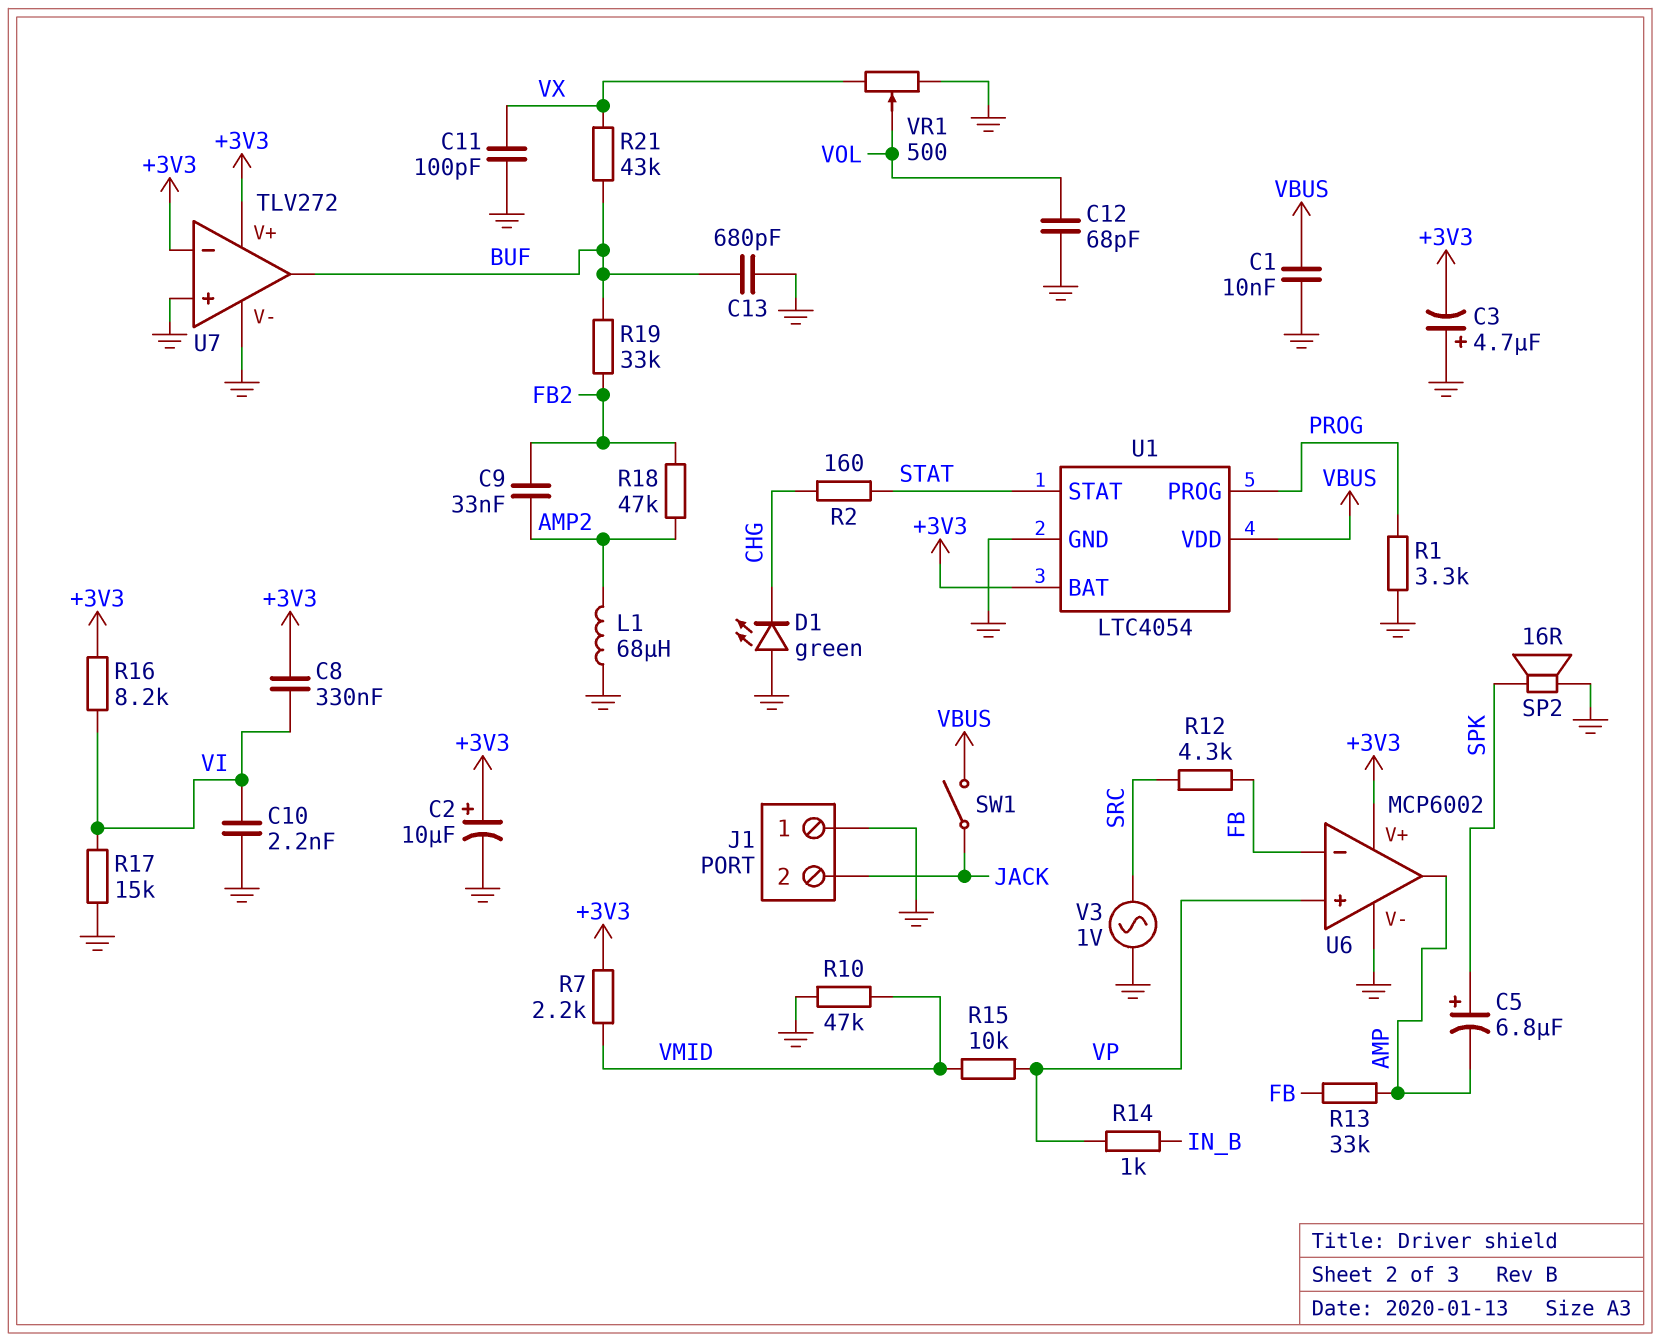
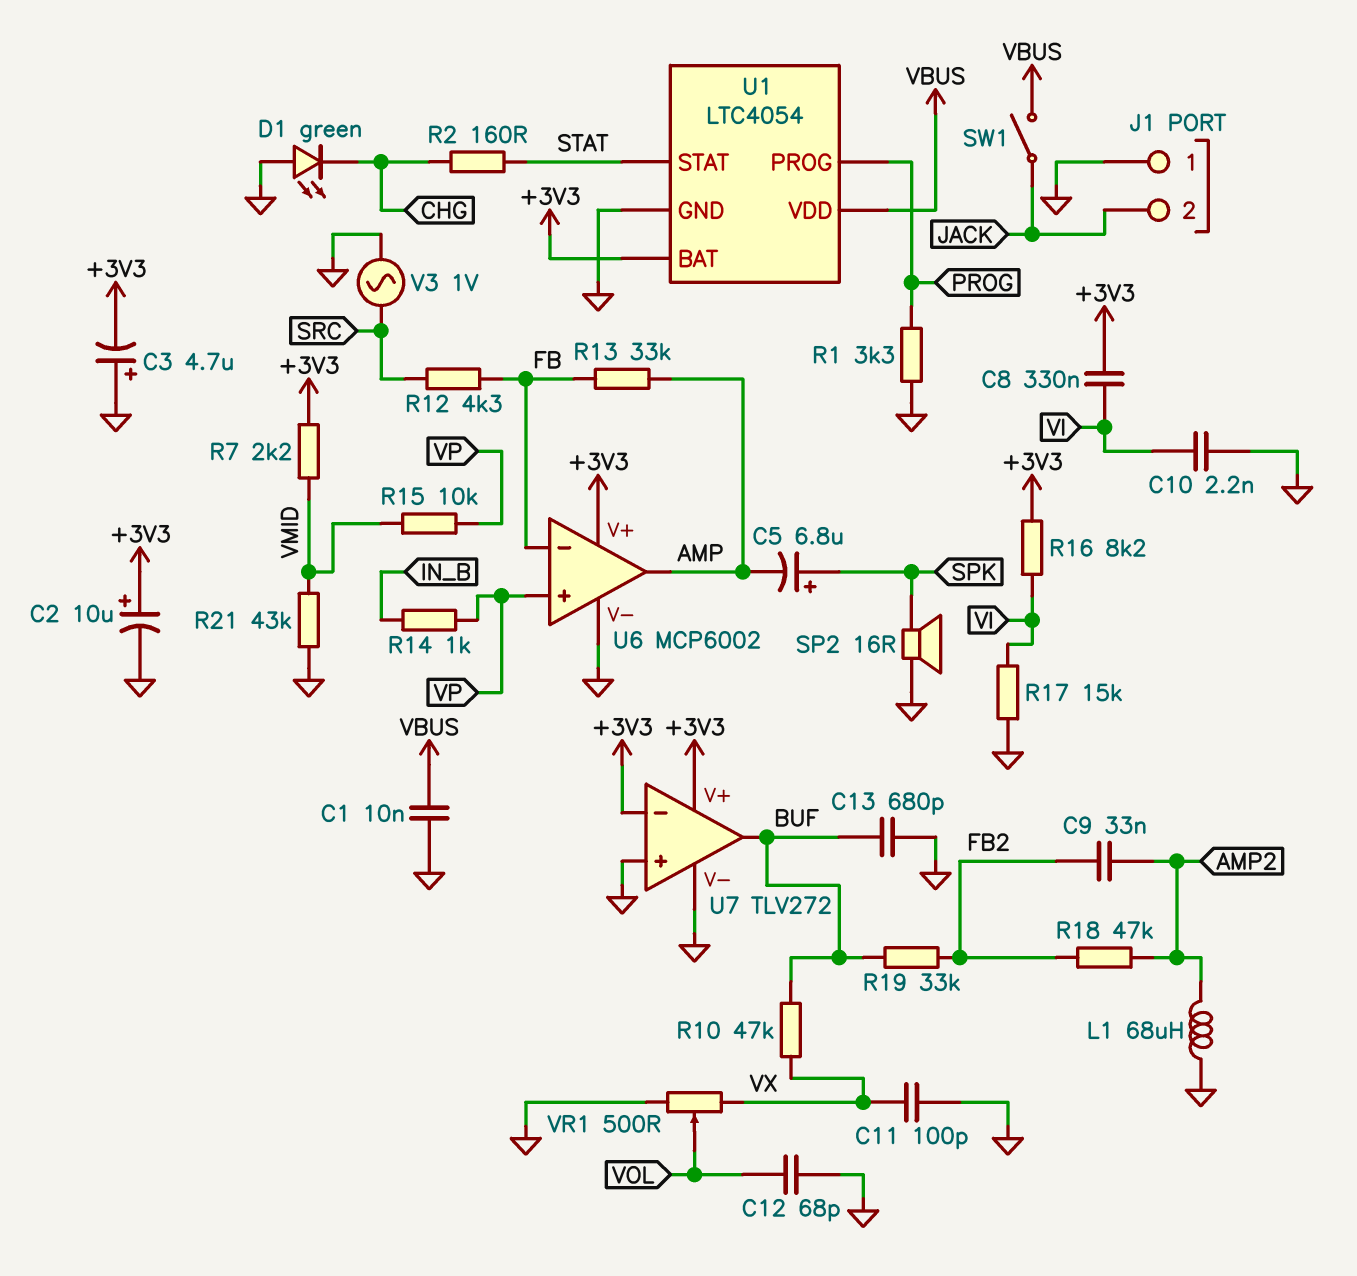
R10: 47k (GND, VMID) -> 47k (BUF, VX)
R21: 43k (BUF, VX) -> 43k (GND, VMID)

